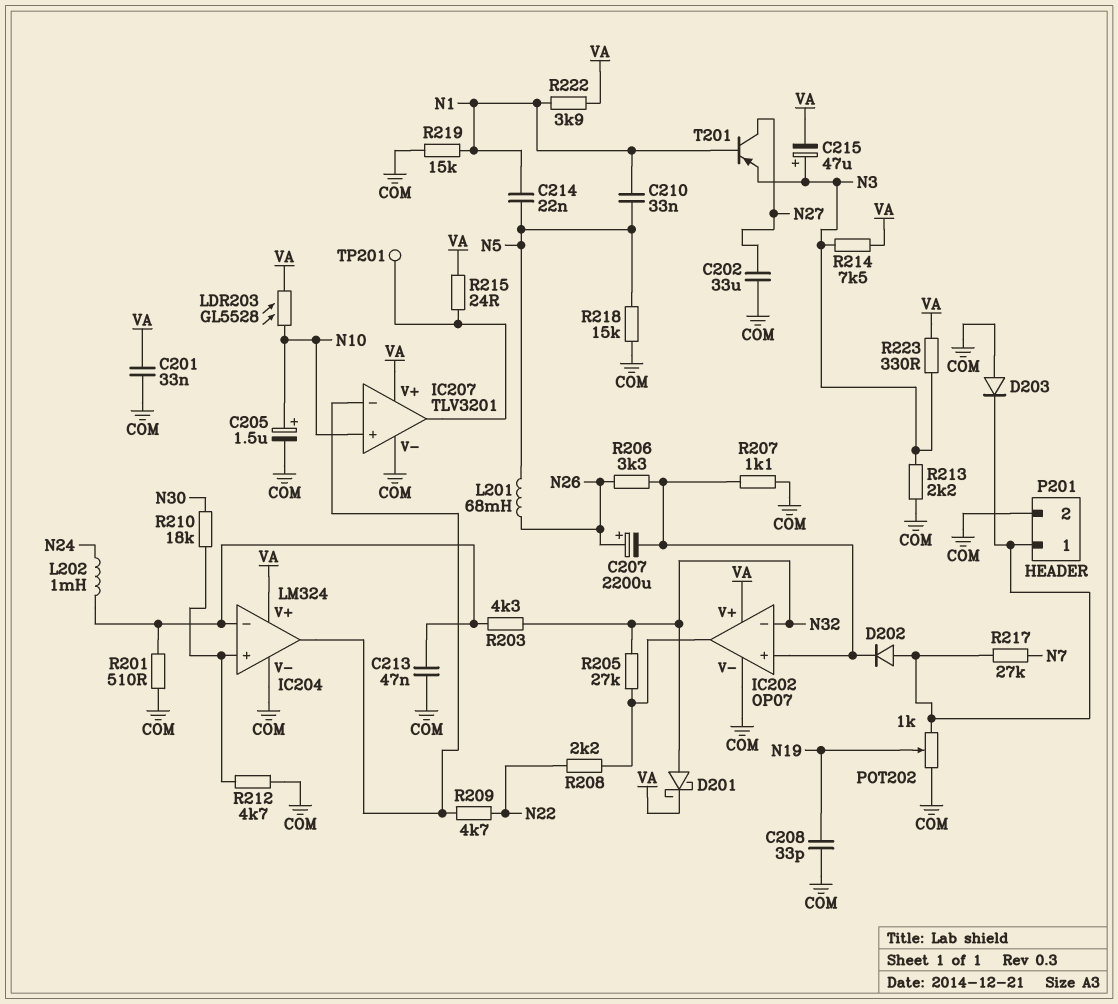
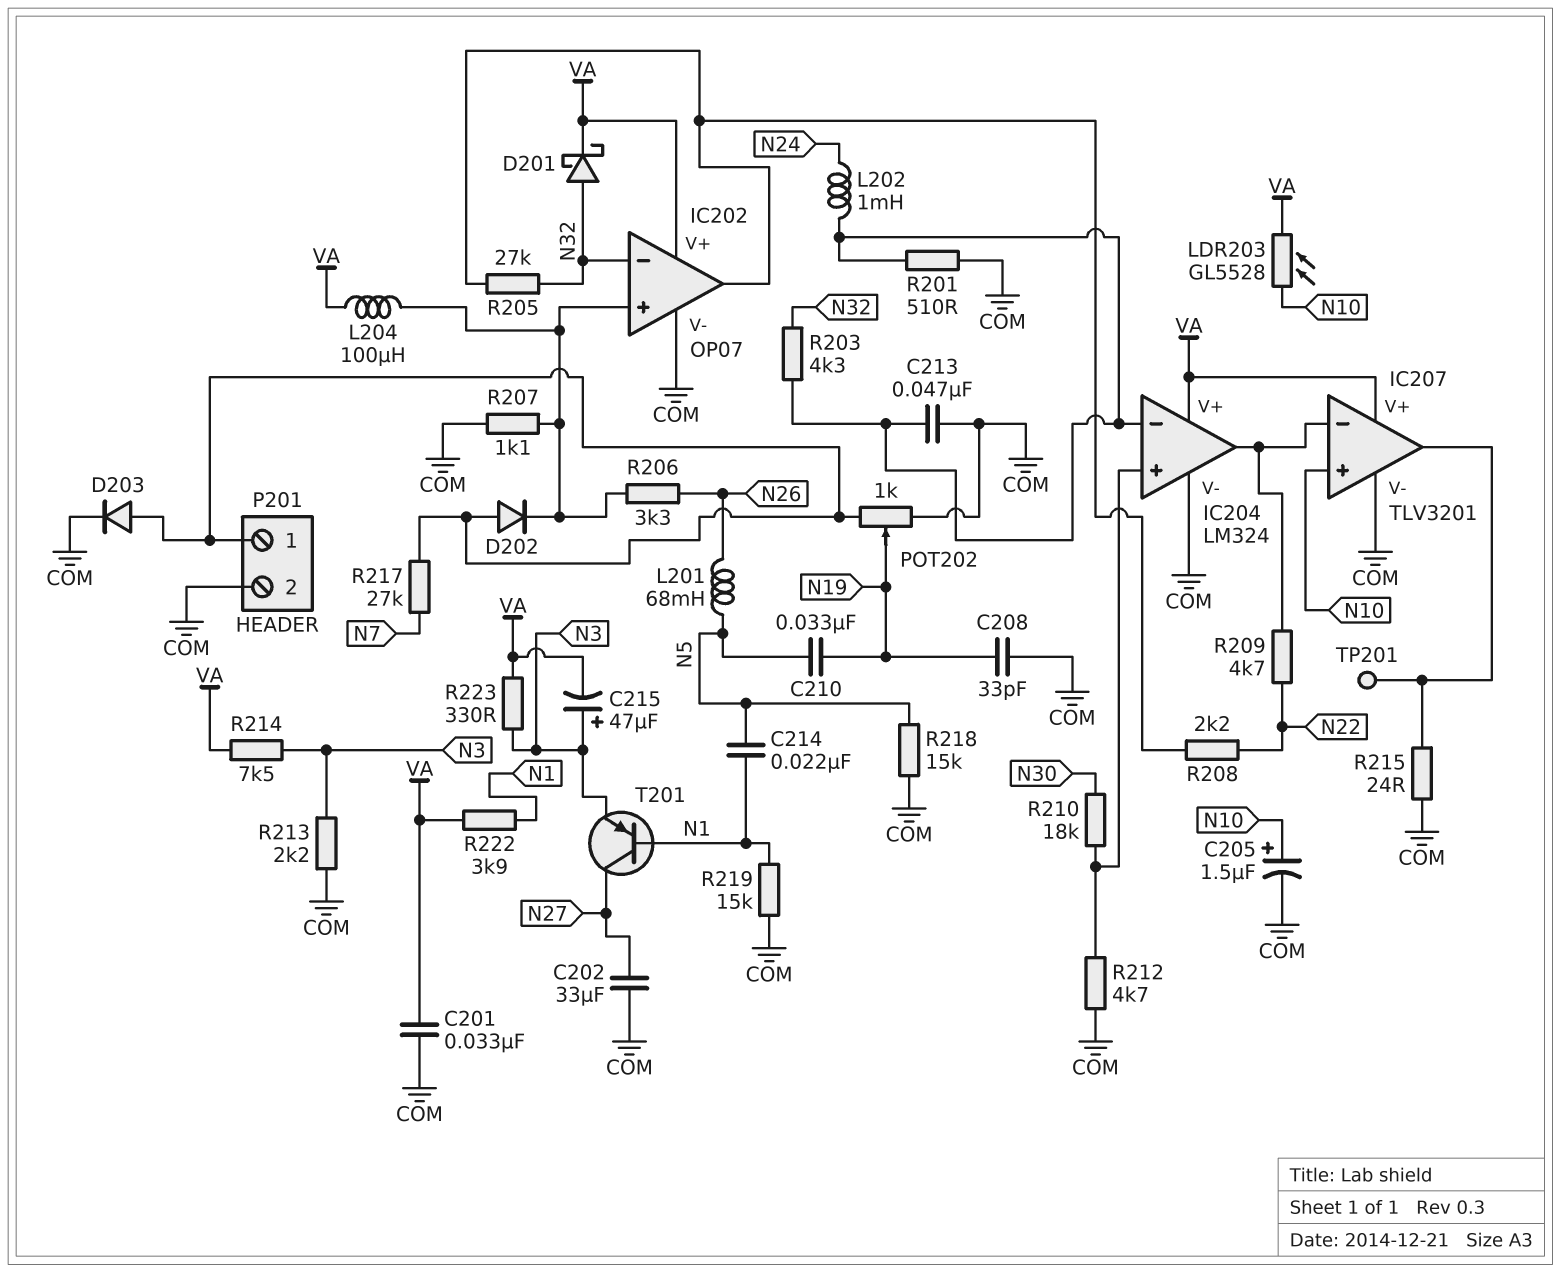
C207: 2200uF (plus N26, minus IC202/in+) -> none
C210: 33nF (N1, N5) -> 33nF (N5, N19)
D203: diode (A COM, K P201/1) -> diode (A P201/1, K COM)
L204: none -> 100uH (IC202/in+, VA)
R215: 24 (IC207/out, VA) -> 24 (COM, IC207/out)

